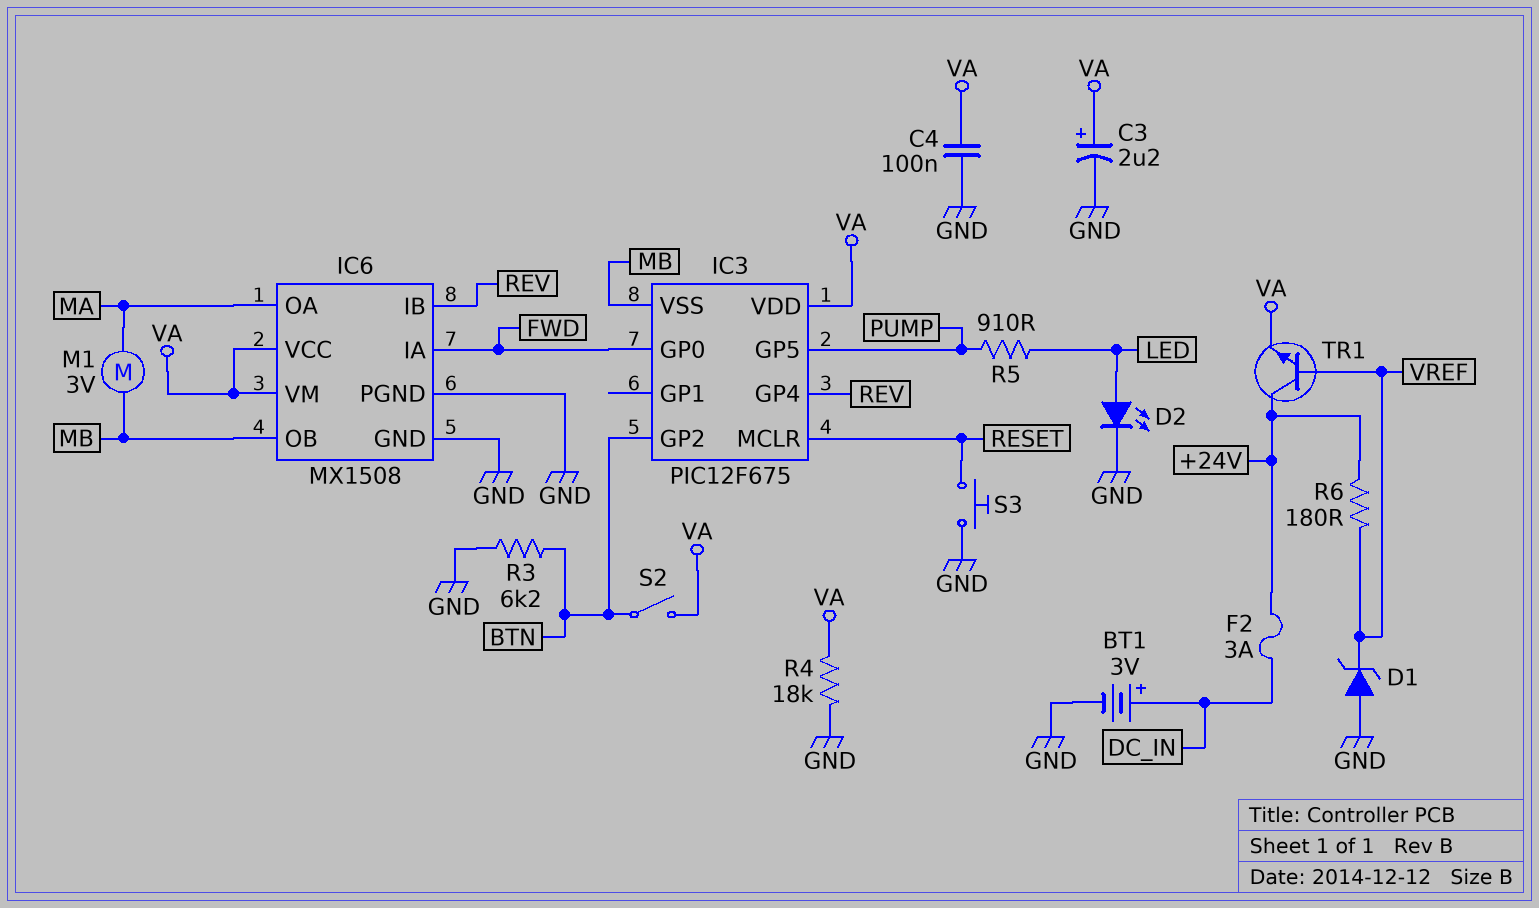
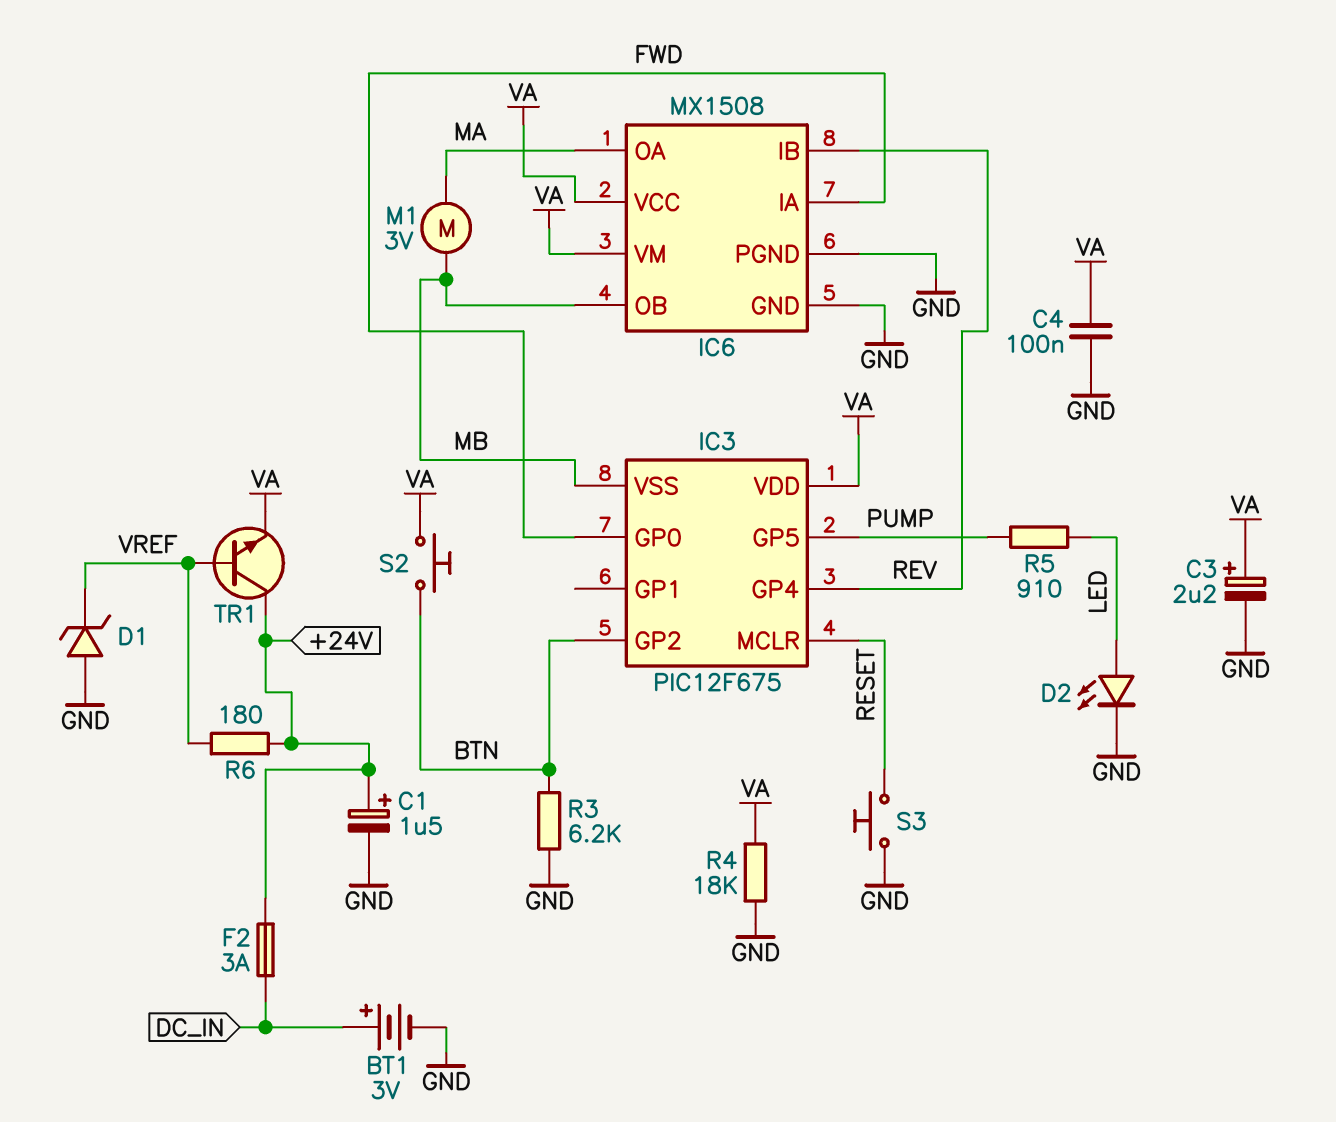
C1: none -> 1.5uF (plus +24V, minus GND)
S2: switch (BTN, VA) -> button (BTN, VA)

